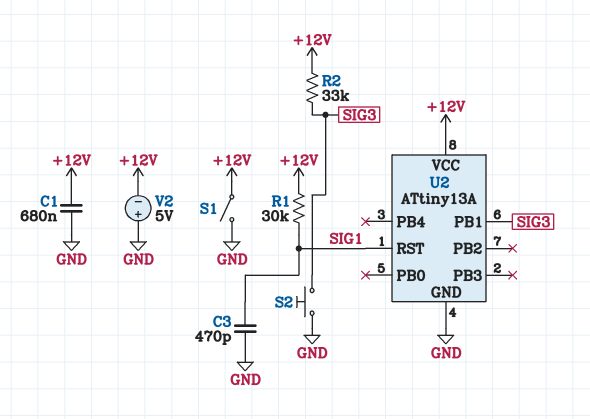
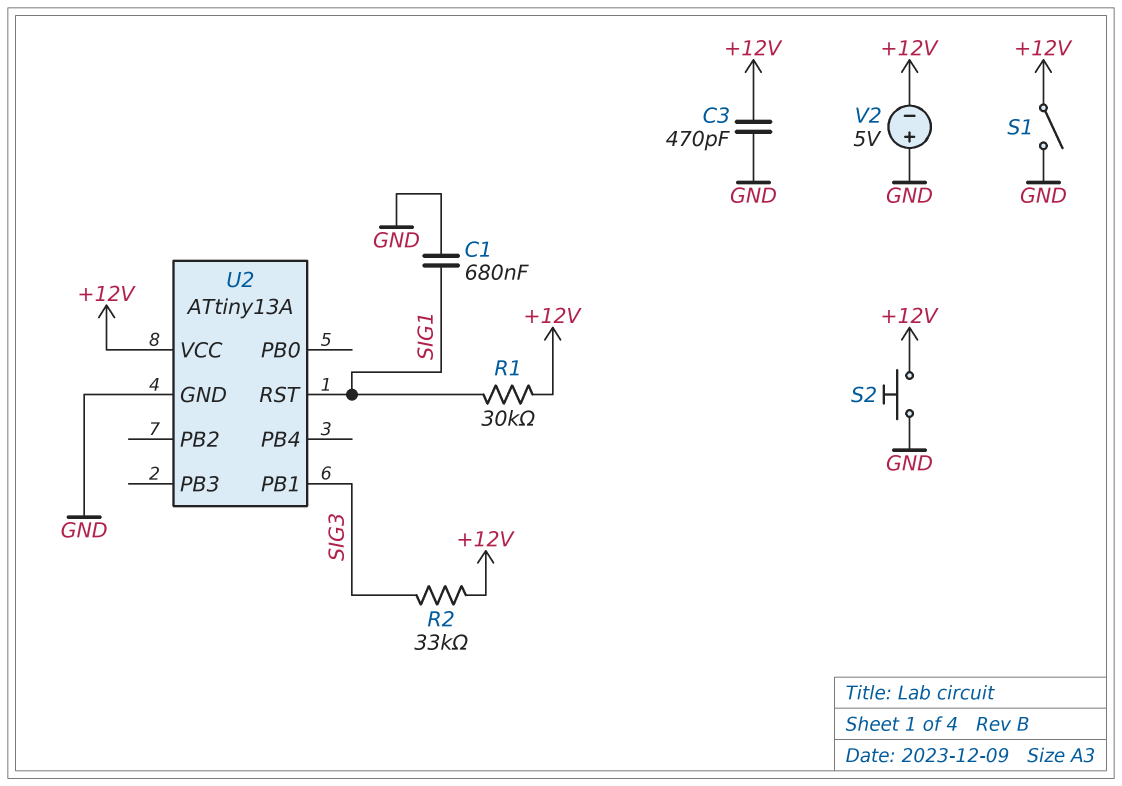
C1: 680nF (+12V, GND) -> 680nF (GND, SIG1)
C3: 470pF (GND, SIG1) -> 470pF (+12V, GND)
S2: button (GND, SIG3) -> button (+12V, GND)

